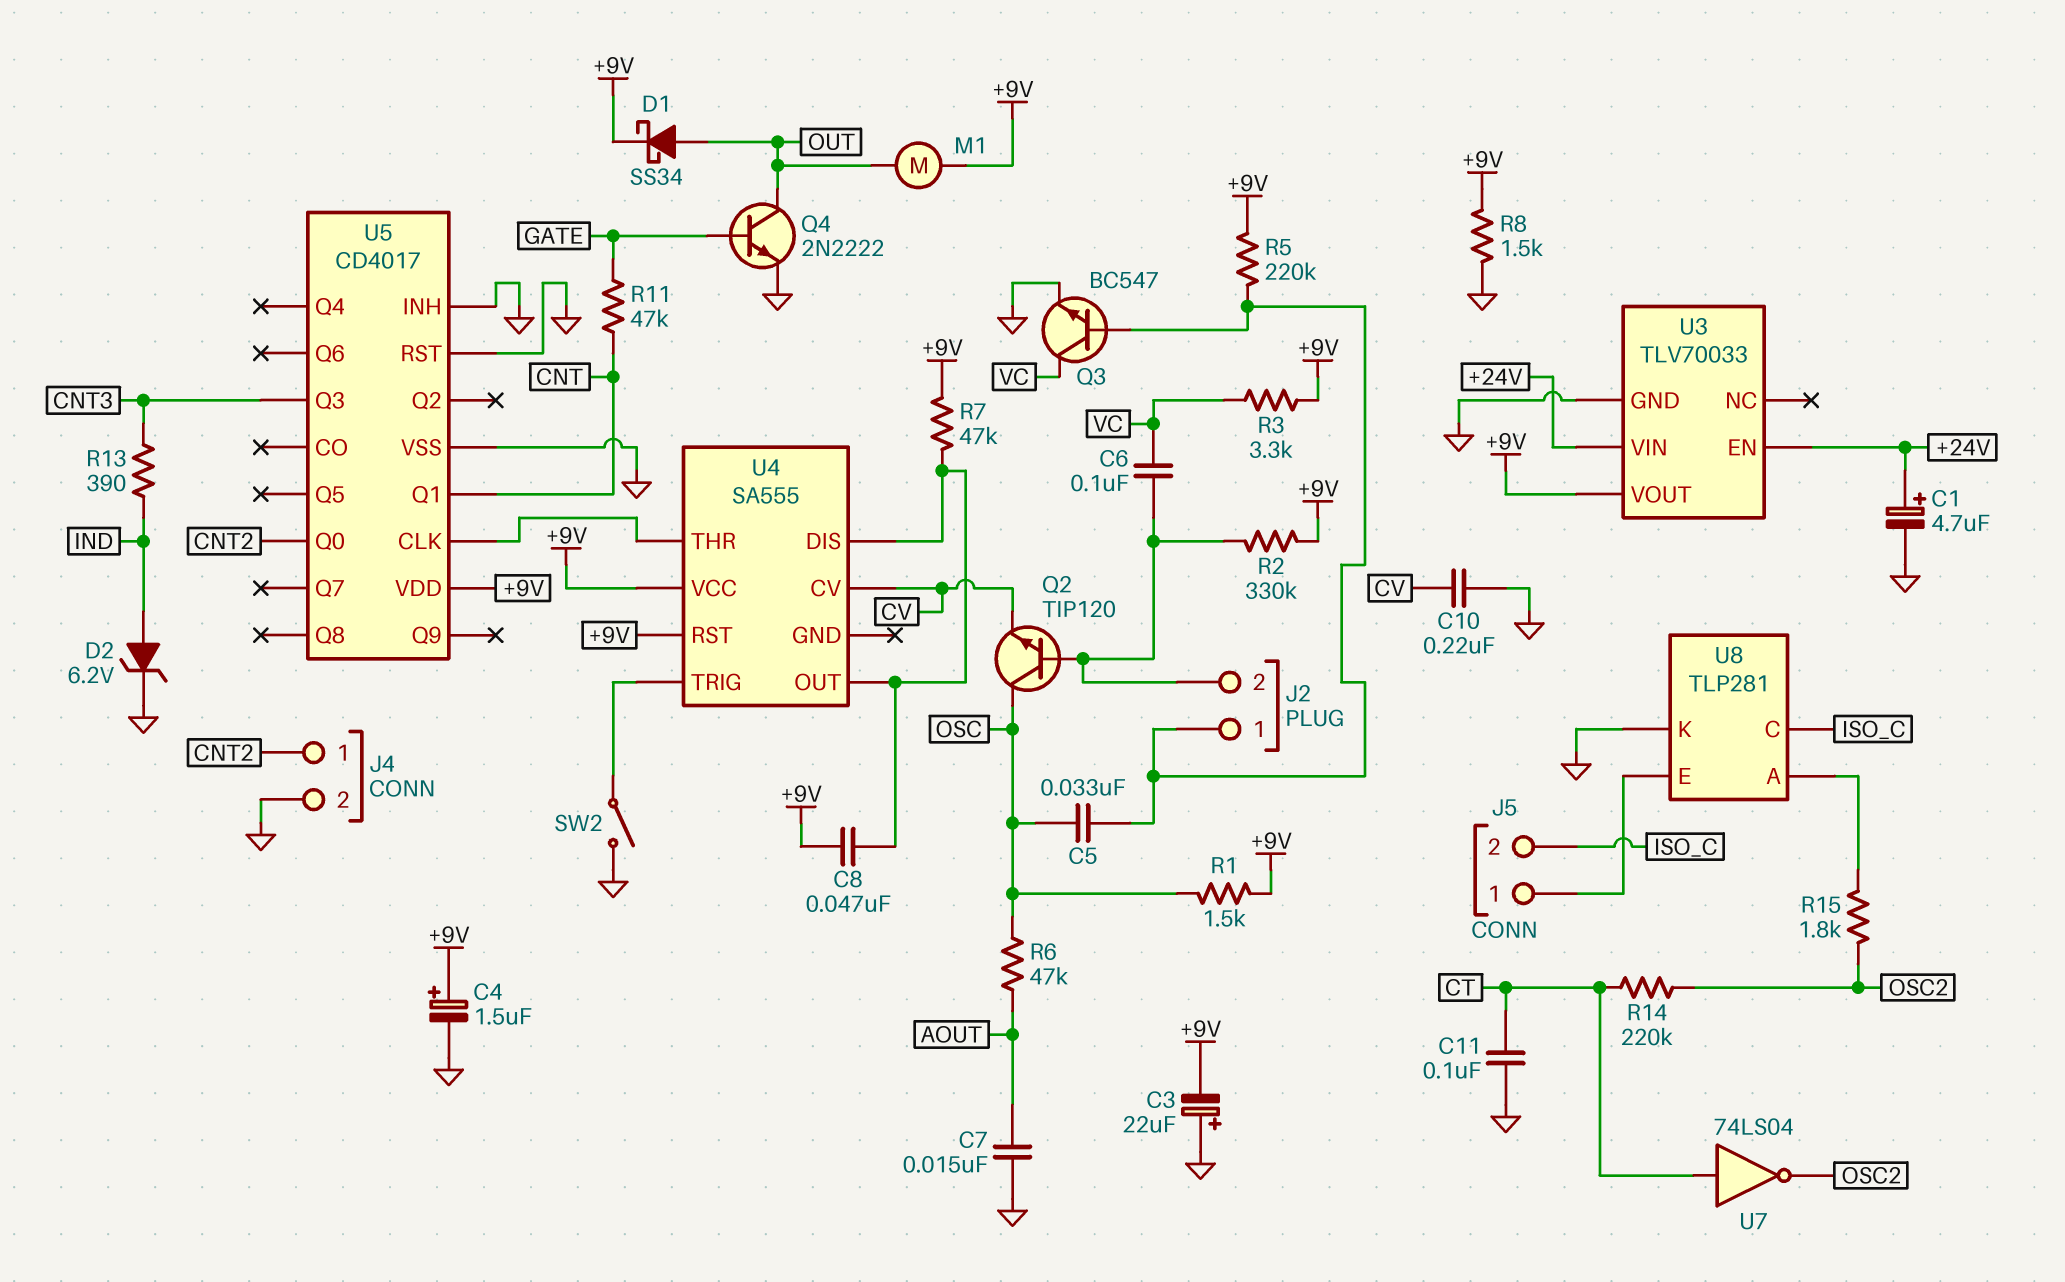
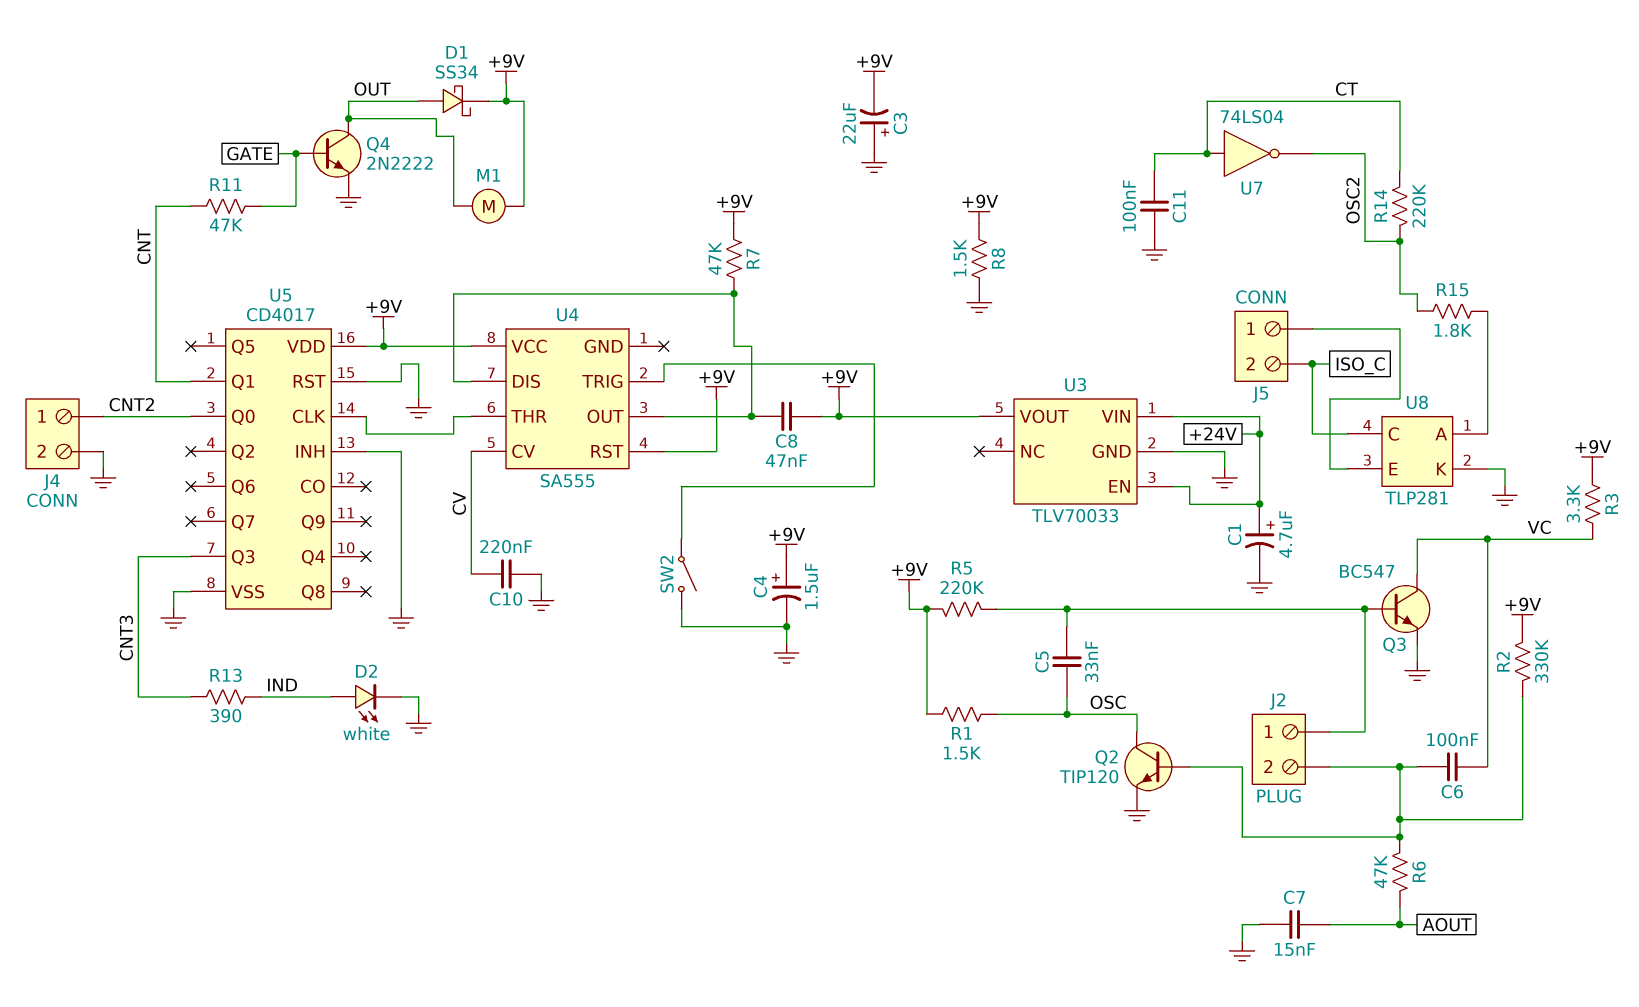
D2: zener 6.2V (A IND, K GND) -> LED white (A IND, K GND)
Q2: NPN TIP120 (B J2/2, C OSC, E CV) -> NPN TIP120 (B J2/2, C OSC, E GND)
R6: 47k (AOUT, OSC) -> 47k (AOUT, J2/2)

